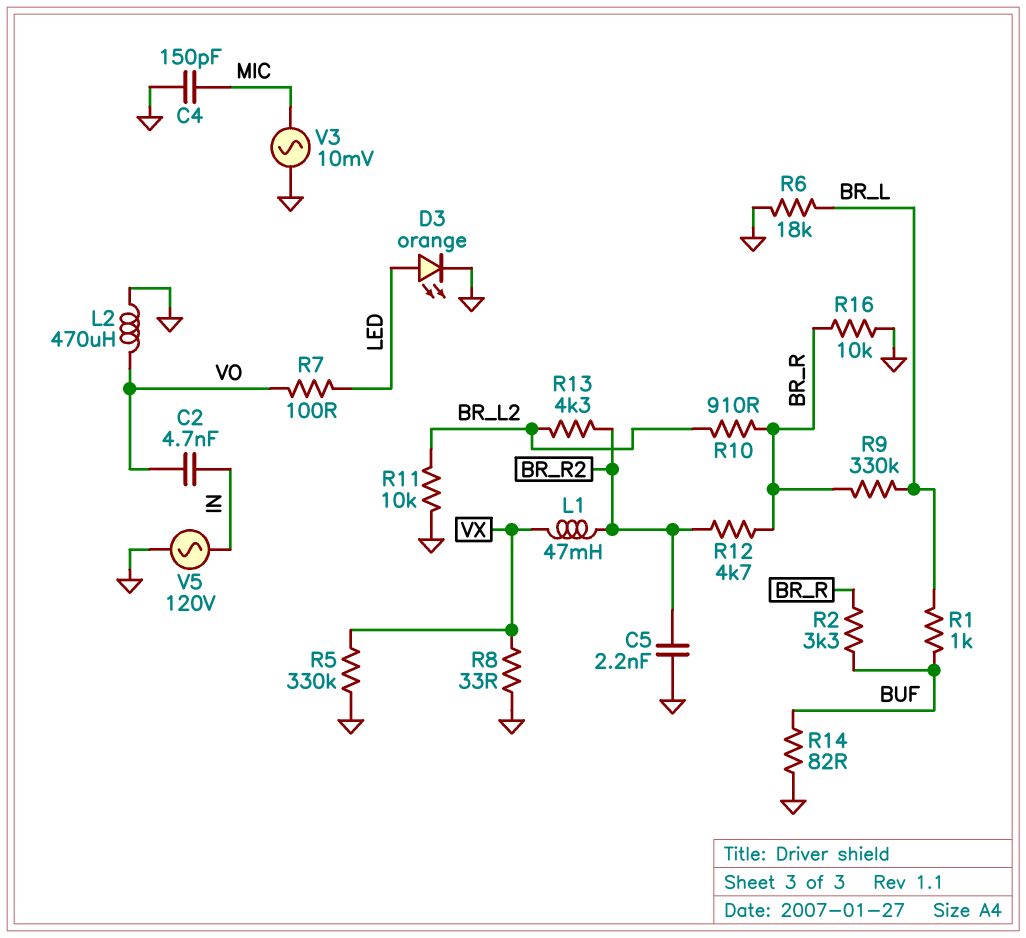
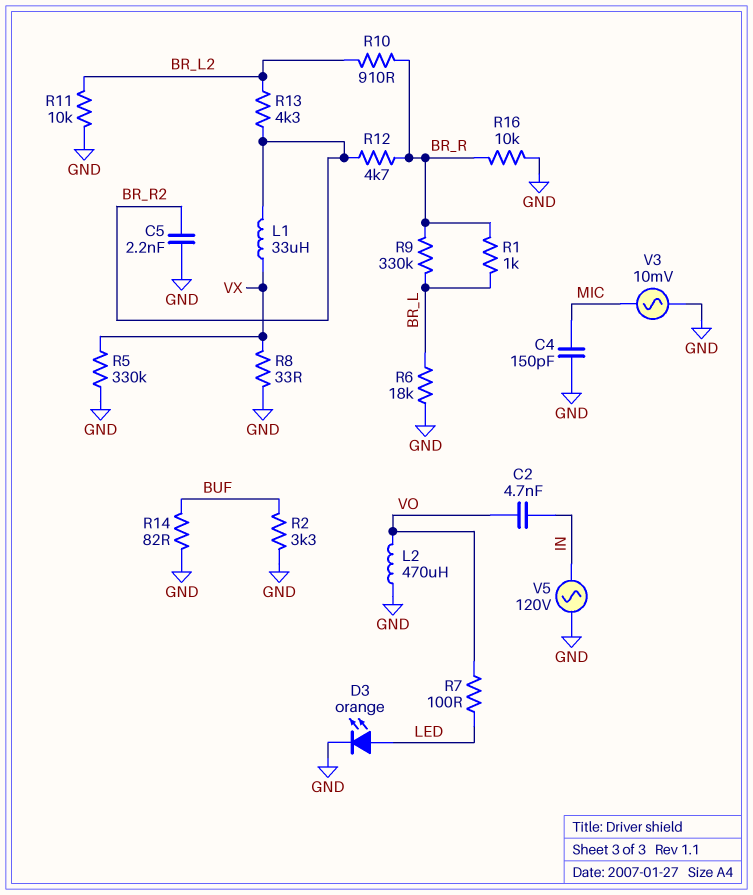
L1: 47mH (BR_R2, VX) -> 33uH (BR_R2, VX)
R1: 1k (BR_L, BUF) -> 1k (BR_L, BR_R)
R2: 3.3k (BR_R, BUF) -> 3.3k (BUF, GND)

